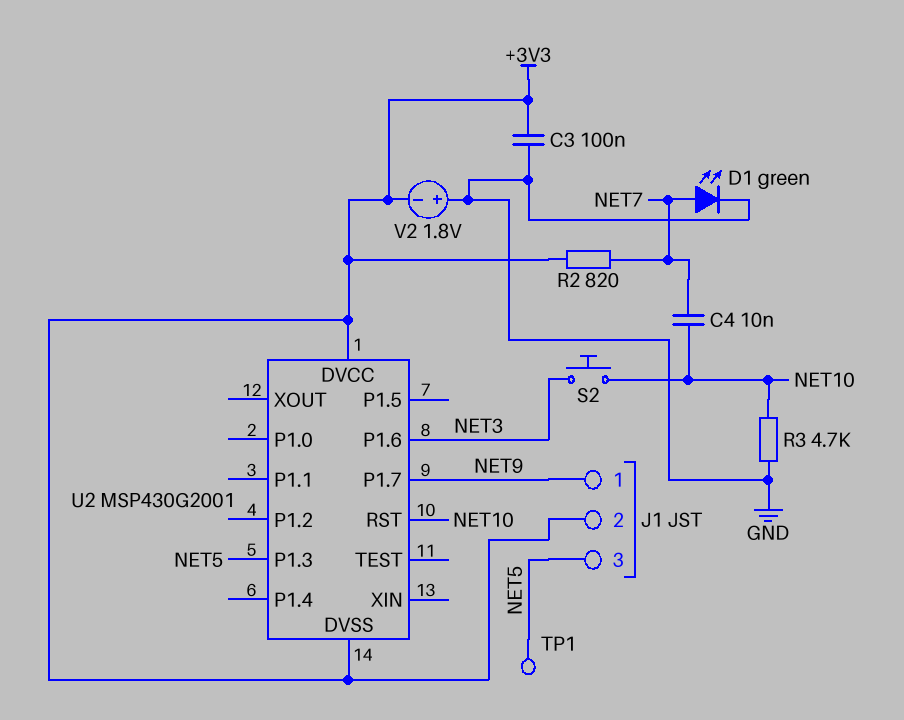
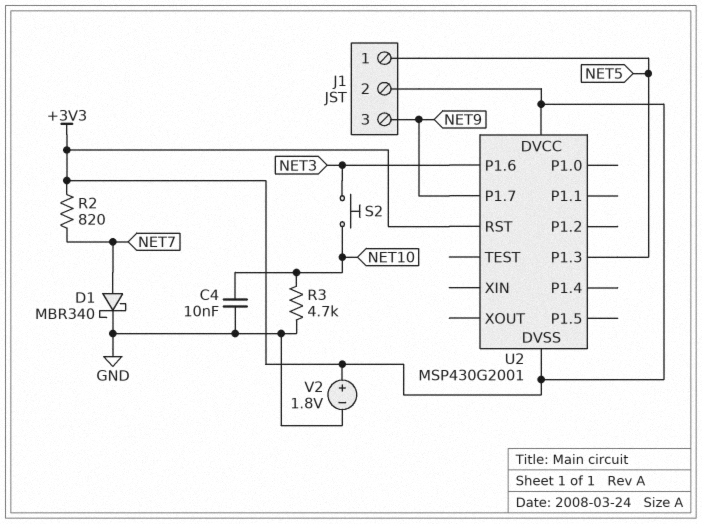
C3: 100nF (+3V3, GND) -> none
C4: 10nF (NET7, NET10) -> 10nF (GND, NET10)
D1: LED green (A NET7, K GND) -> schottky MBR340 (A NET7, K GND)
J1 pin 1: NET9 -> NET5
J1 pin 3: NET5 -> NET9
TP1: test point (NET5) -> none
U2 pin RST: NET10 -> +3V3
V2: 1.8V (plus GND, minus +3V3) -> 1.8V (plus +3V3, minus GND)

